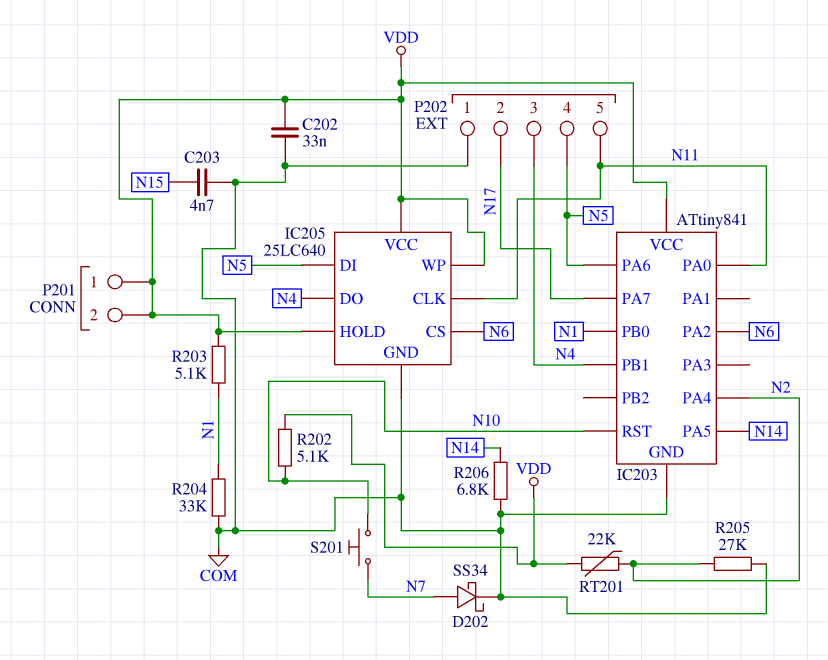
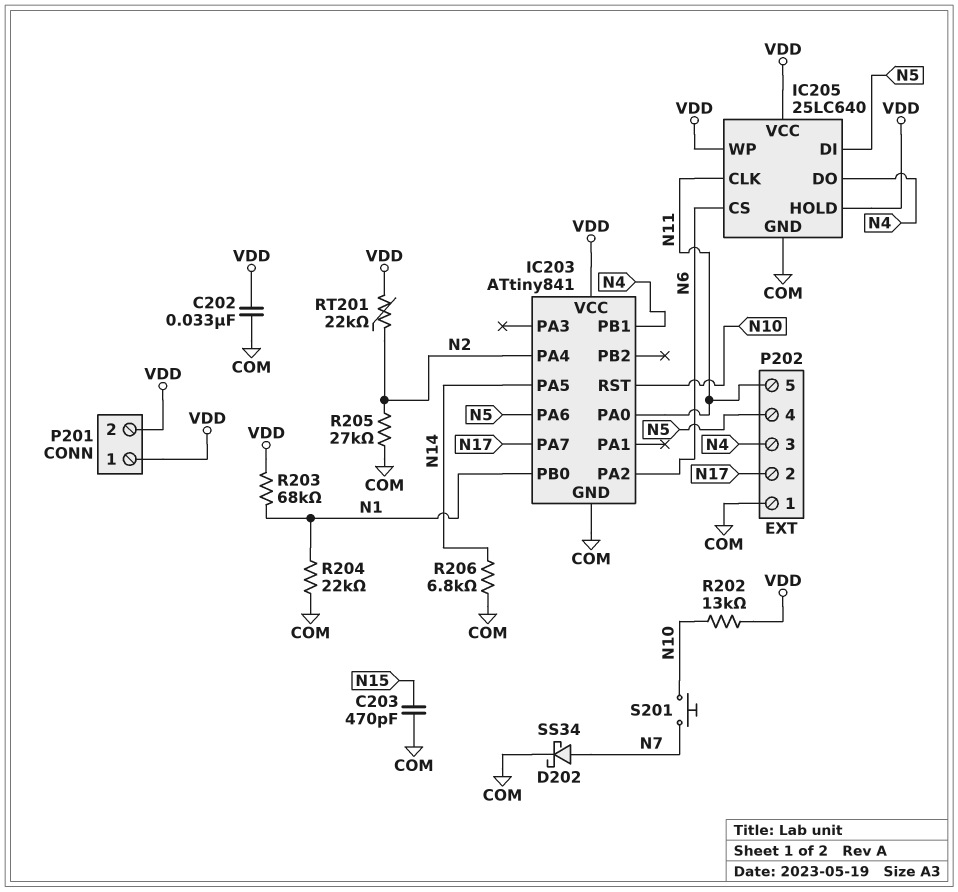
C203: 4.7nF (COM, N15) -> 470pF (COM, N15)
R202: 5.1k (N10, VDD) -> 13k (N10, VDD)
R203: 5.1k (N1, VDD) -> 68k (N1, VDD)
R204: 33k (COM, N1) -> 22k (COM, N1)

